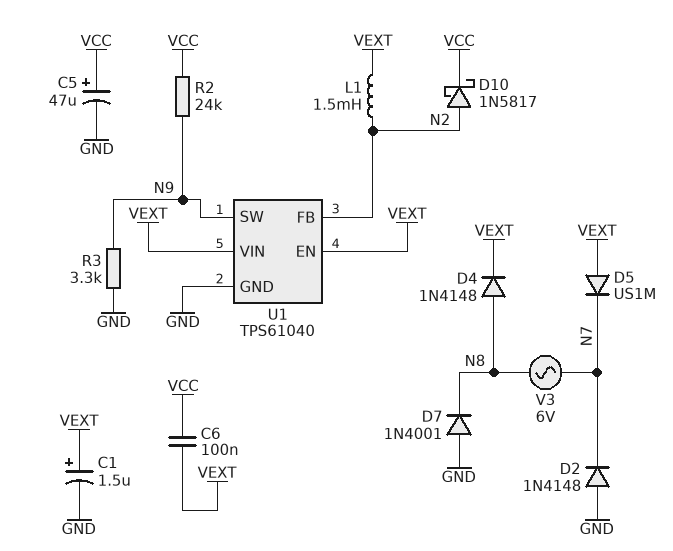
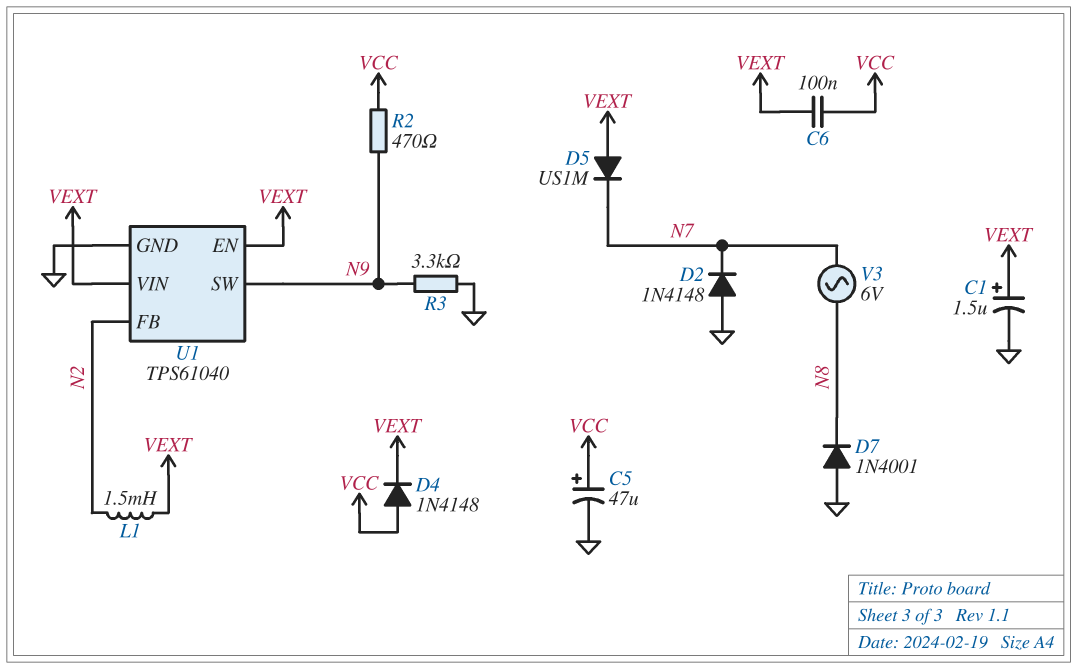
D4: diode 1N4148 (A N8, K VEXT) -> diode 1N4148 (A VCC, K VEXT)
D10: schottky 1N5817 (A N2, K VCC) -> none
R2: 24k (N9, VCC) -> 470 (N9, VCC)

